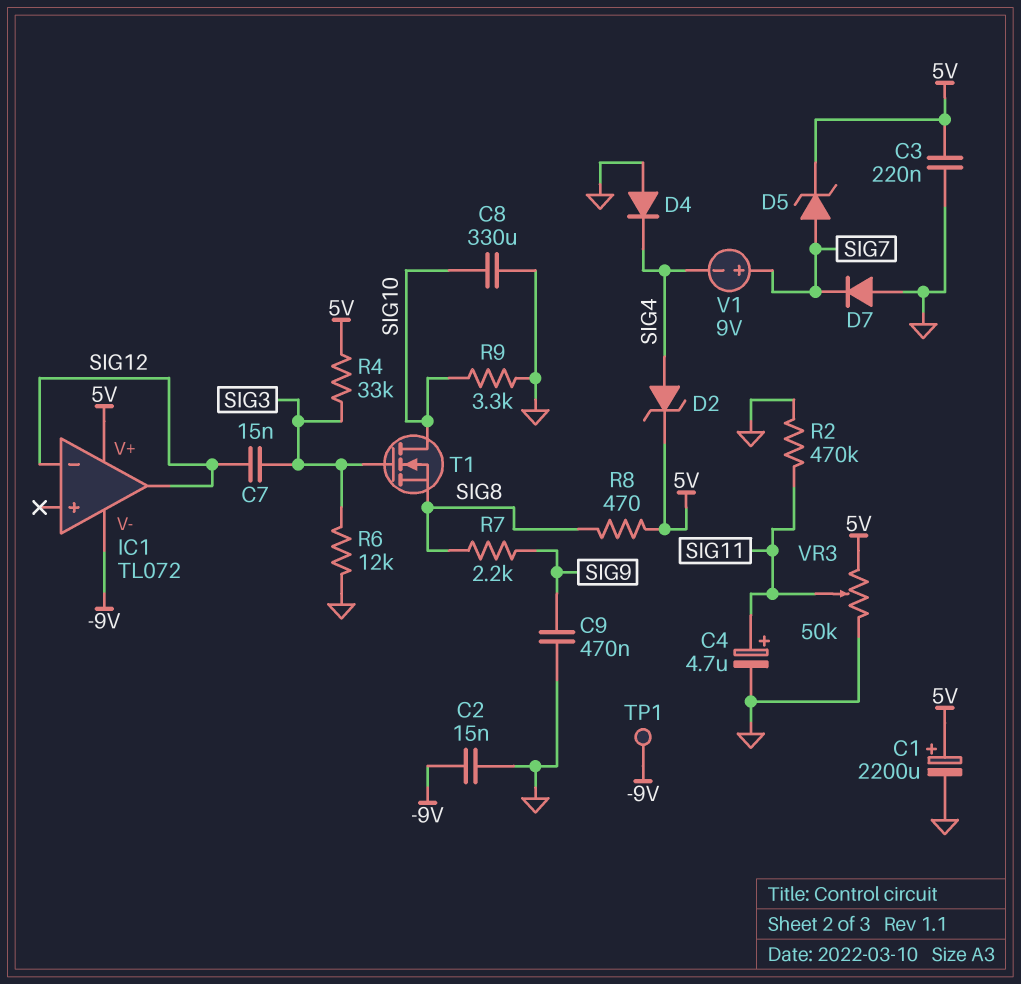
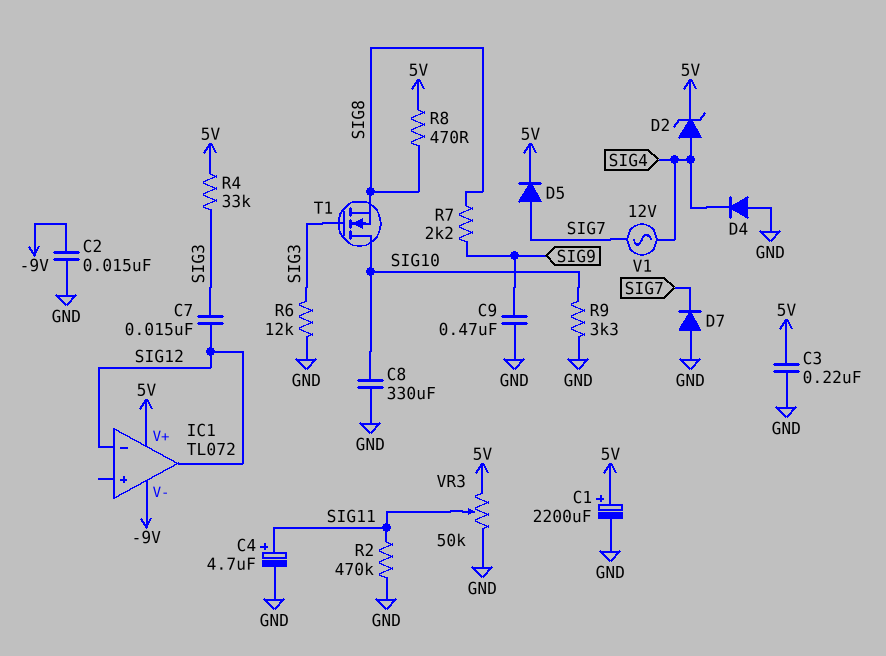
D5: zener (A SIG7, K 5V) -> diode (A SIG7, K 5V)
TP1: test point (-9V) -> none
V1: 9V (plus SIG7, minus SIG4) -> AC 12V (SIG4, SIG7)

